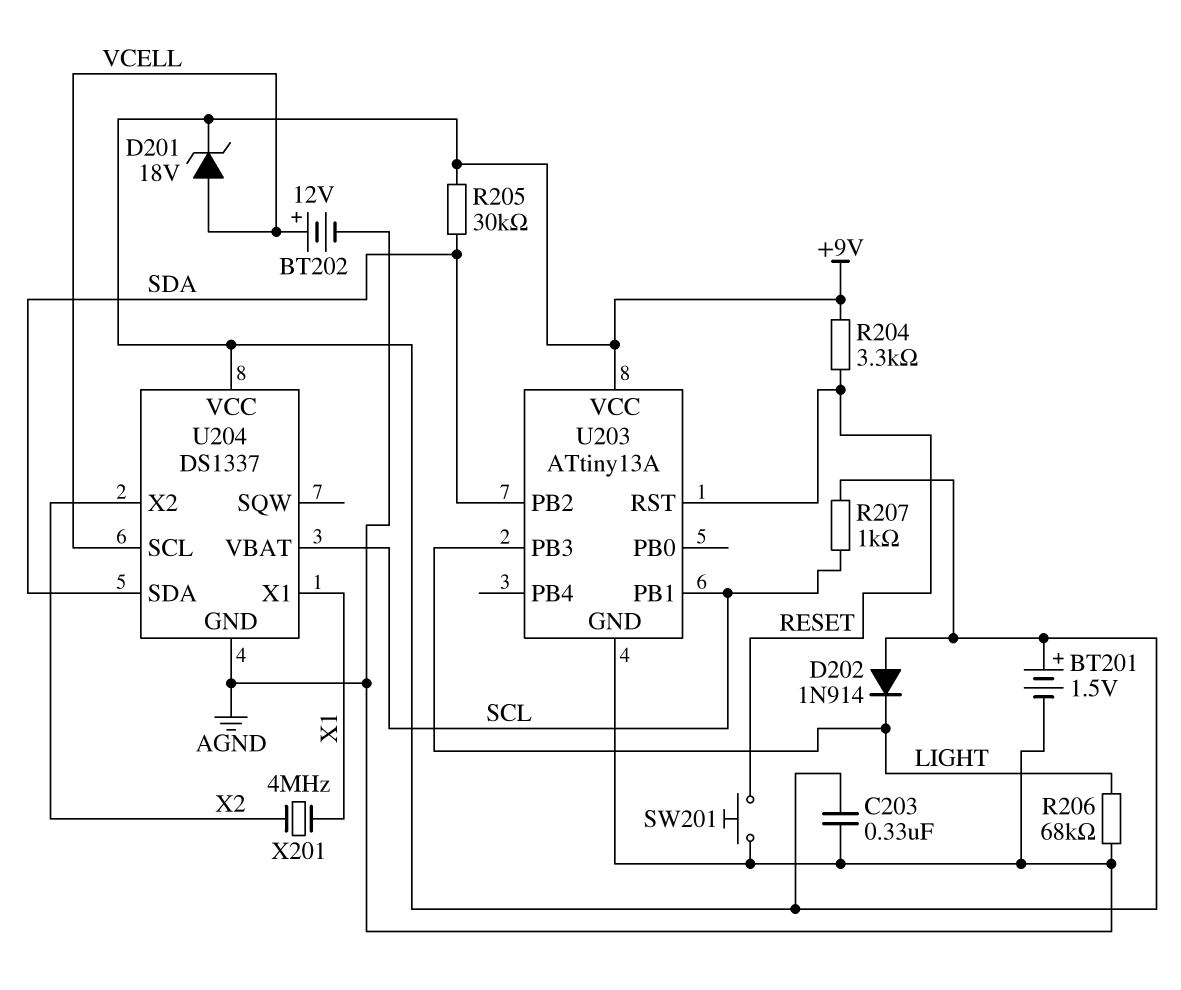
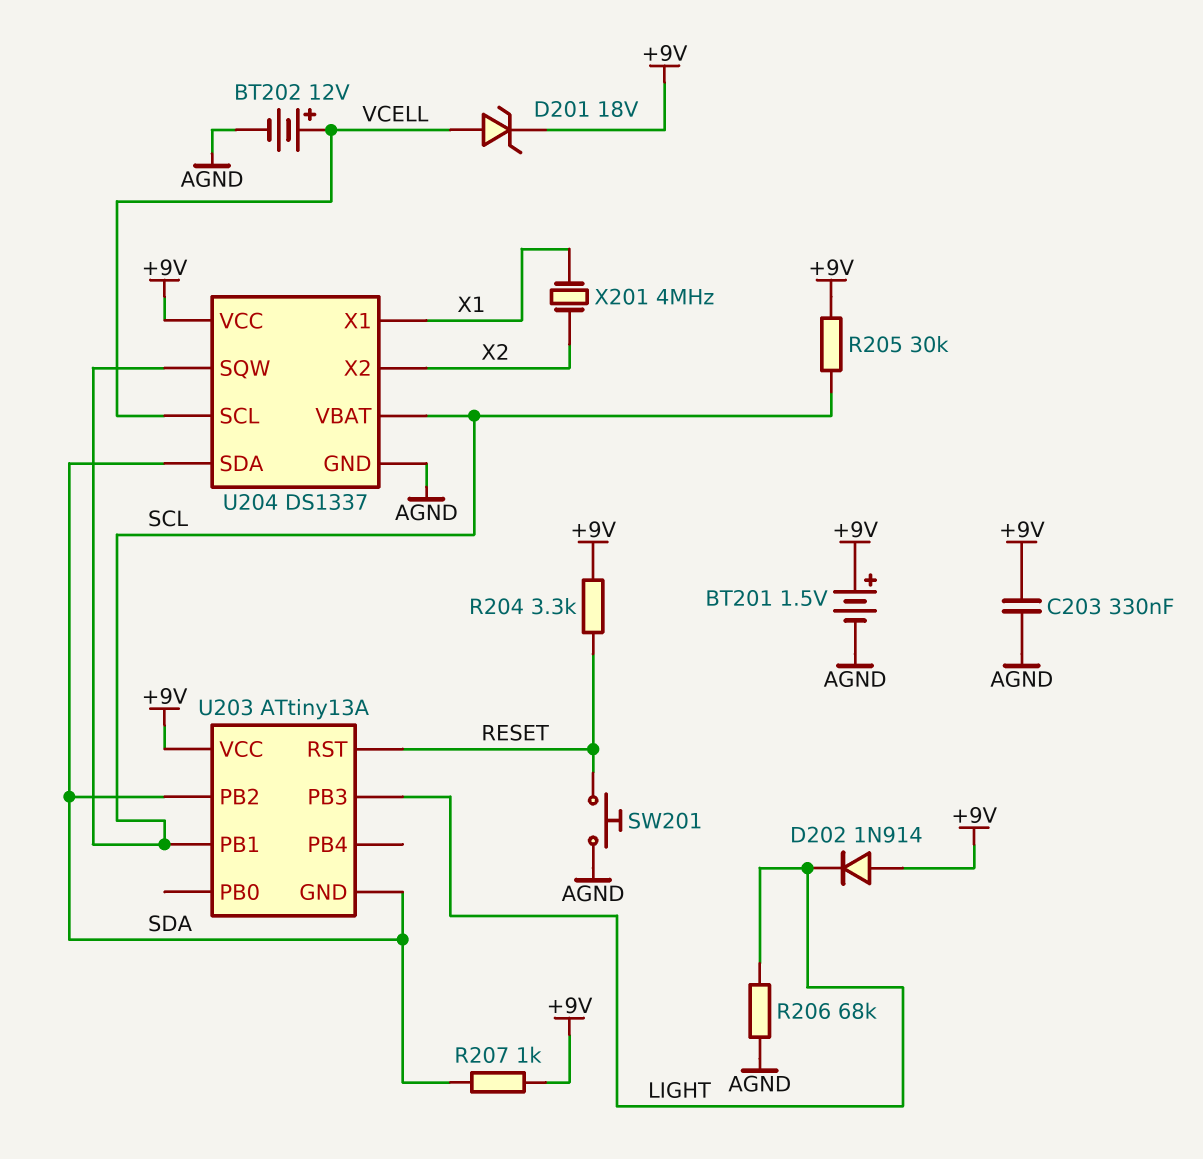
R205: 30k (+9V, SDA) -> 30k (+9V, SCL)
R207: 1k (+9V, SCL) -> 1k (+9V, SDA)
U203 pin GND: AGND -> SDA
U204 pin SQW: none -> SCL

